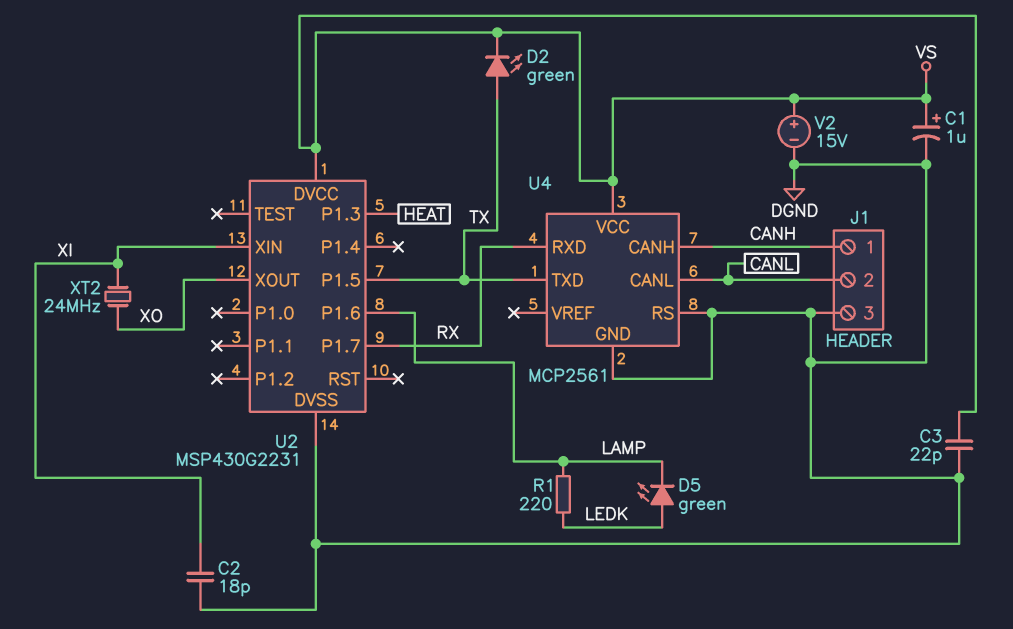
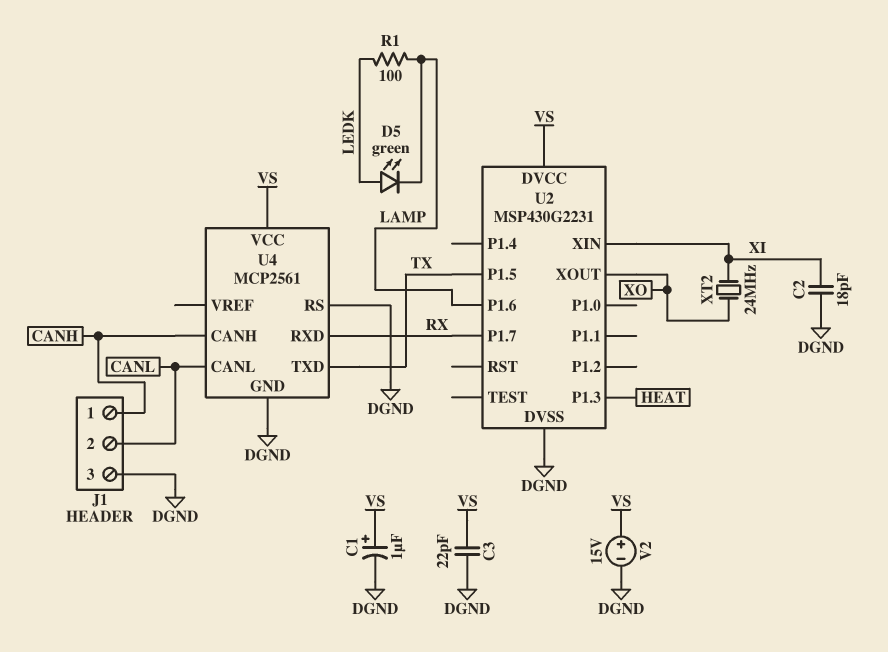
D2: LED green (A TX, K VS) -> none
R1: 220 (LAMP, LEDK) -> 100 (LAMP, LEDK)

